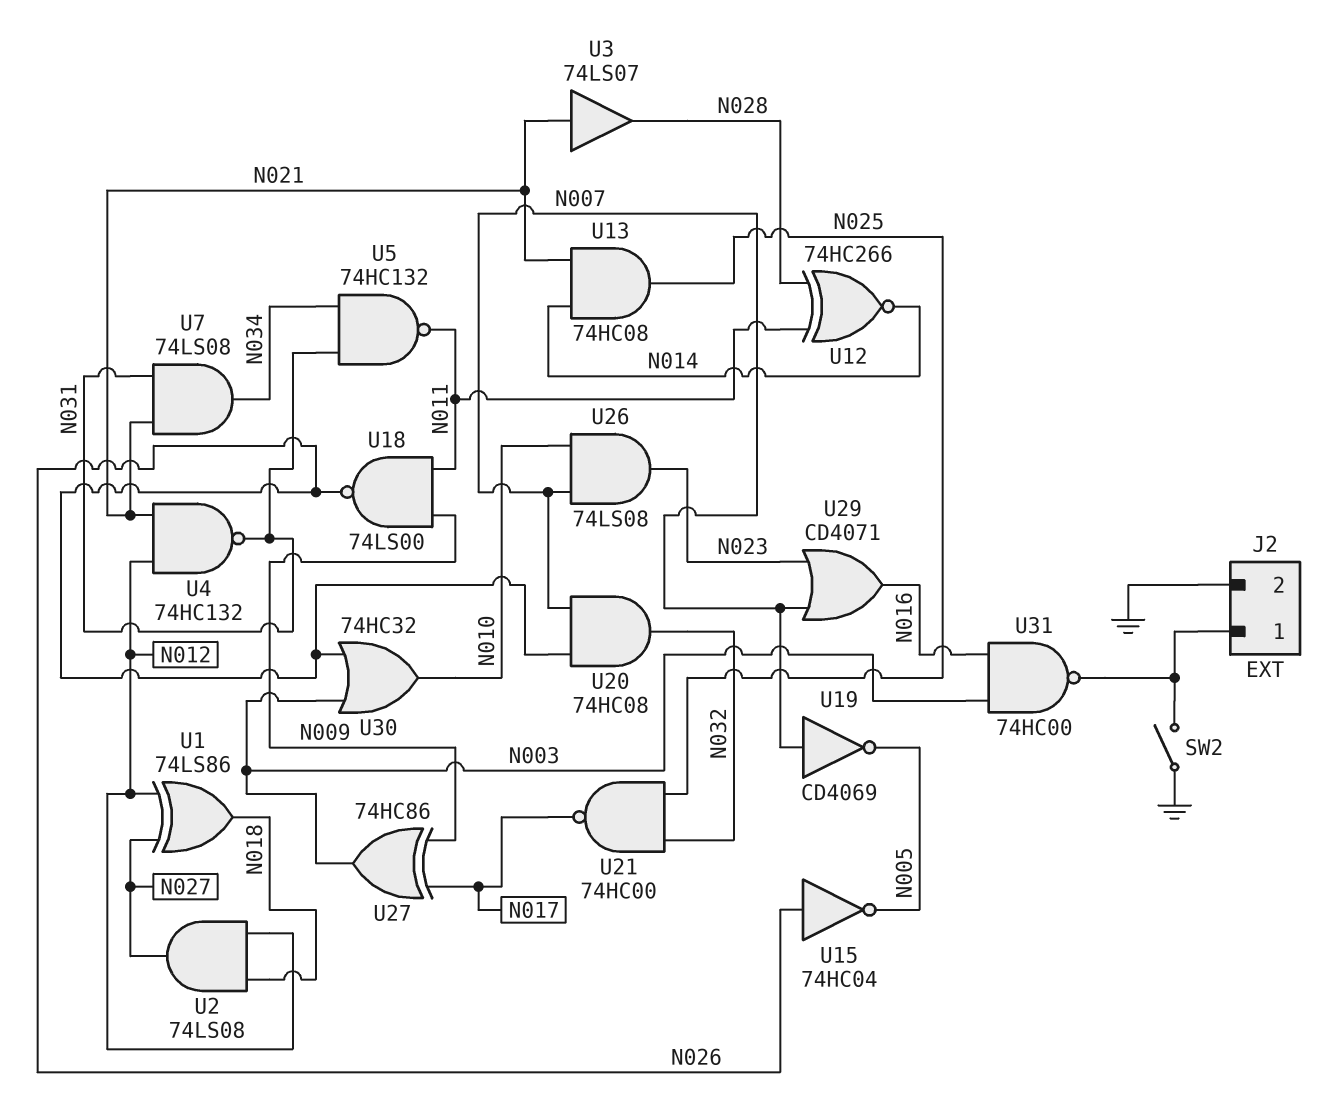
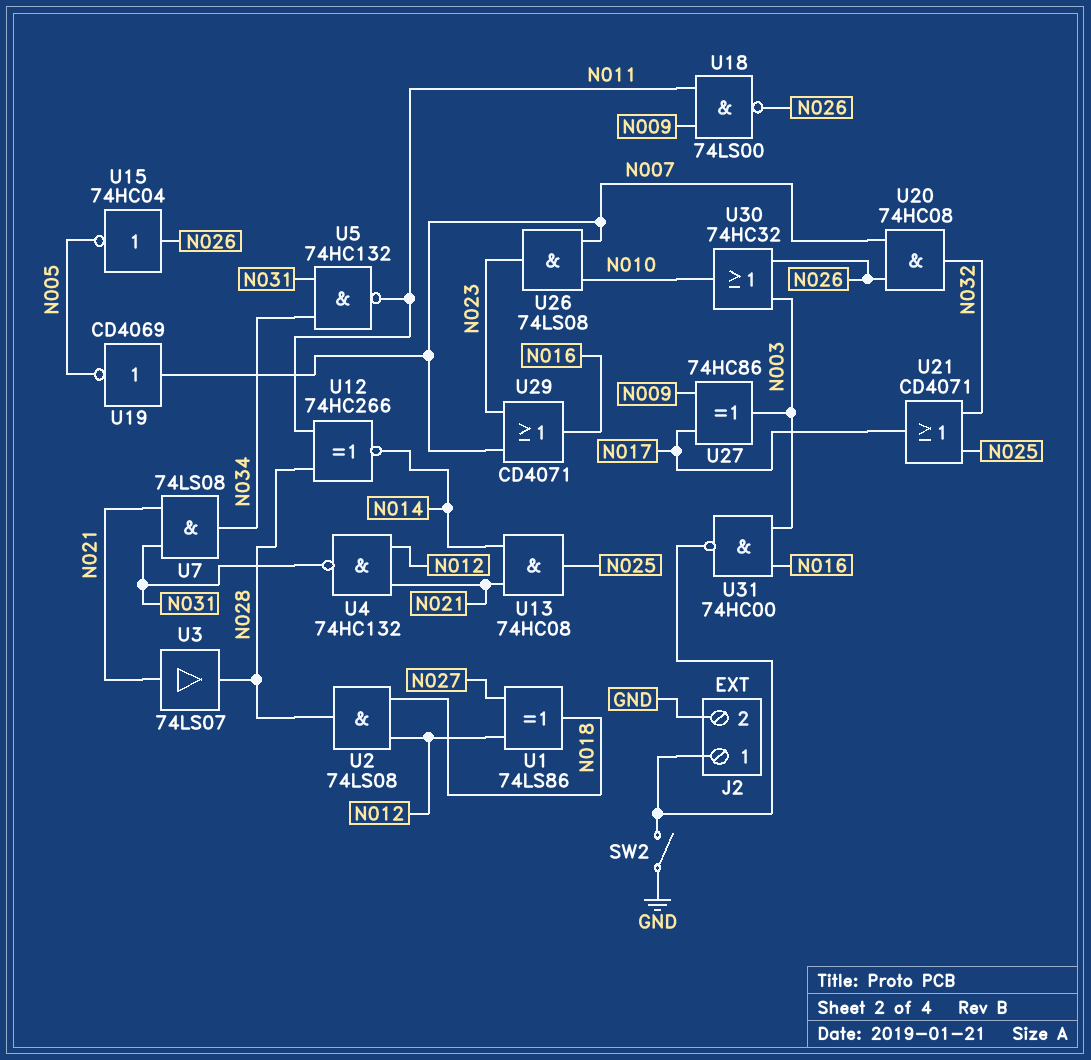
U2: AND 74LS08 (in N012, in N018, out N027) -> AND 74LS08 (in N012, in N018, out N028)
U21: NAND 74HC00 (in N025, in N032, out N017) -> OR CD4071 (in N025, in N032, out N017)

